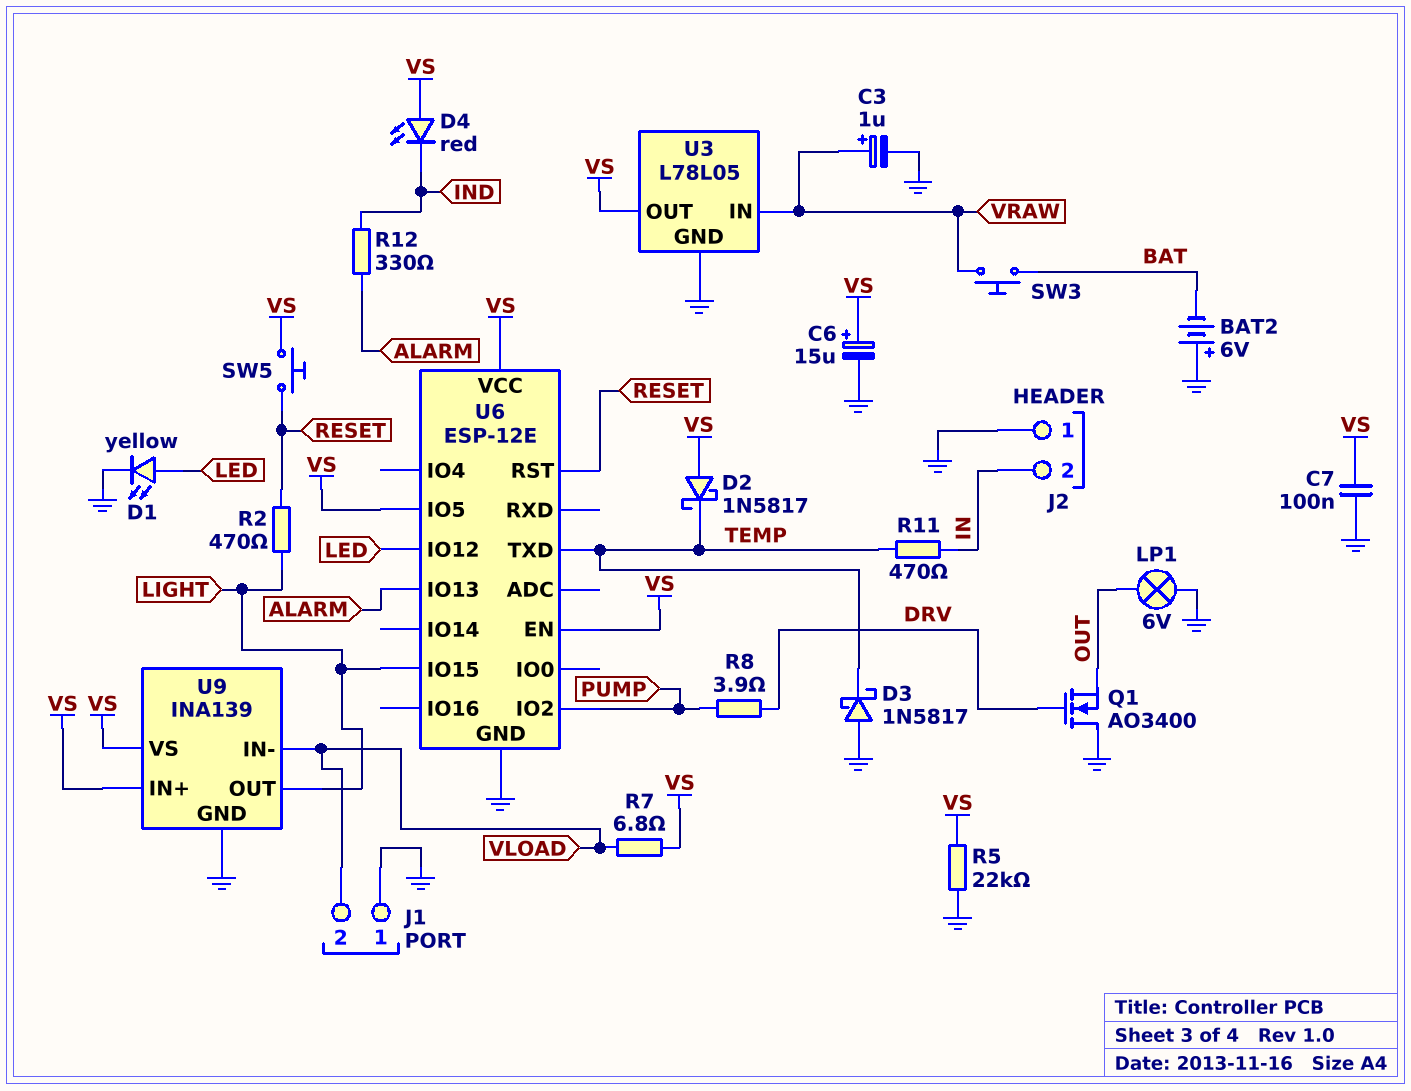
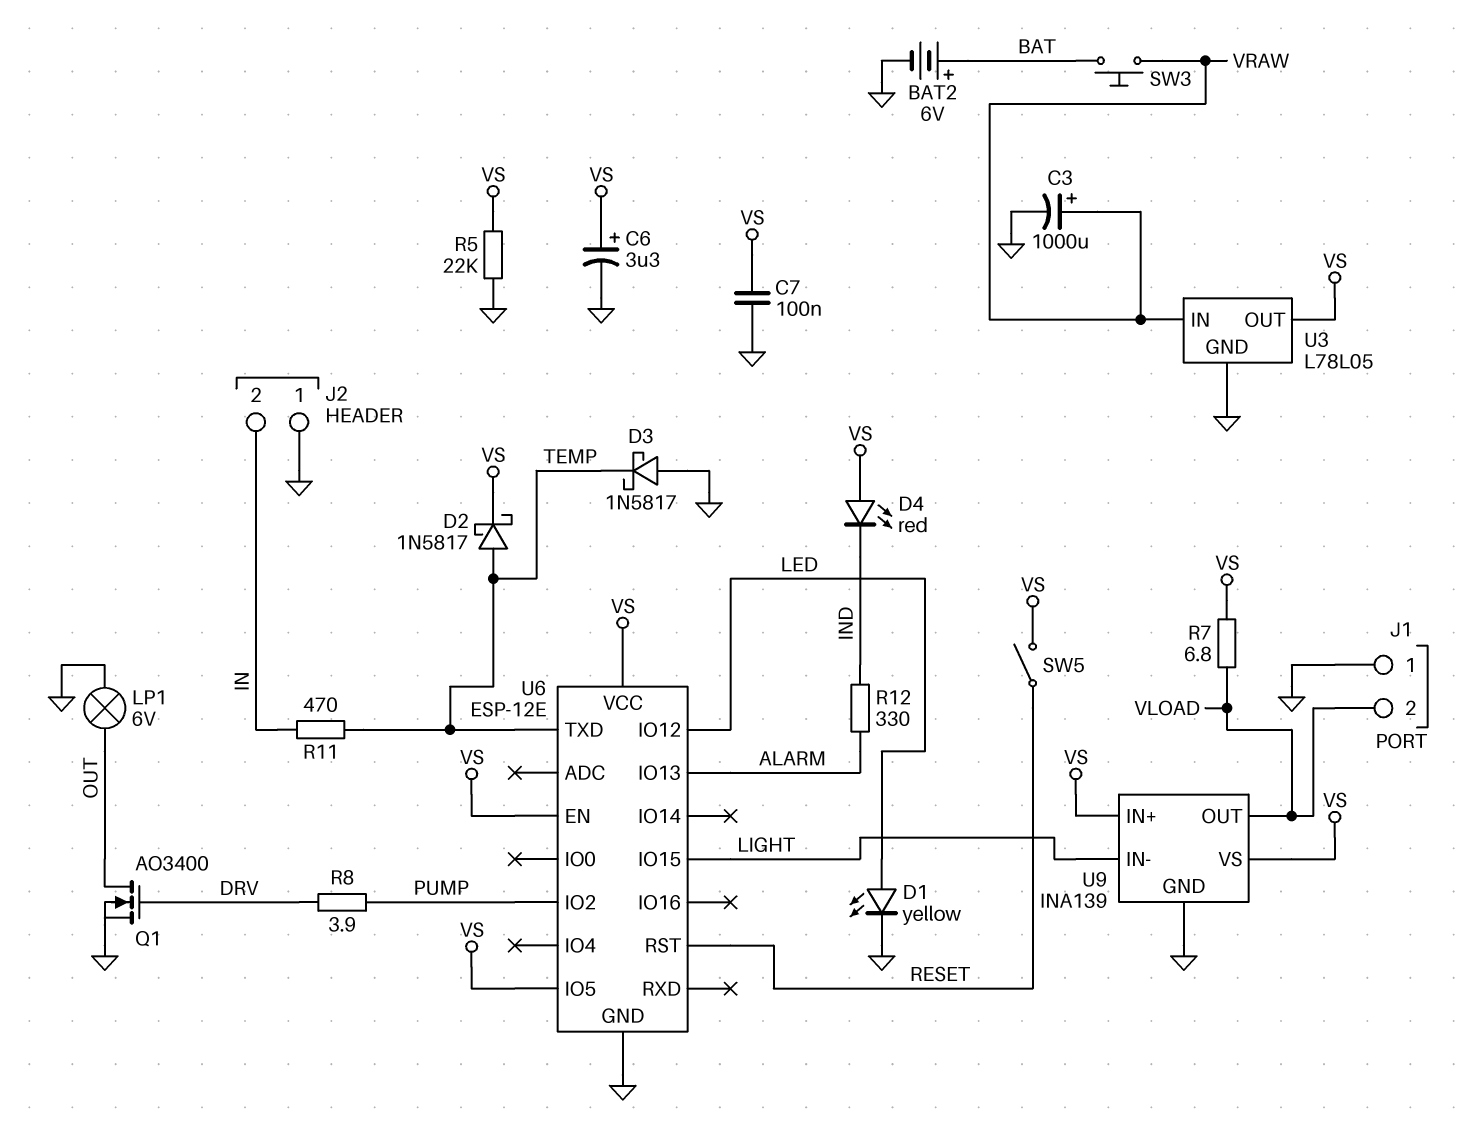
BAT2: 6V (plus GND, minus BAT) -> 6V (plus BAT, minus GND)
C3: 1uF (plus VRAW, minus GND) -> 1000uF (plus VRAW, minus GND)
C6: 15uF (plus VS, minus GND) -> 3.3uF (plus VS, minus GND)
D2: schottky 1N5817 (A VS, K TEMP) -> schottky 1N5817 (A TEMP, K VS)
Q1: NMOS AO3400 (G DRV, D GND, S OUT) -> NMOS AO3400 (G DRV, D OUT, S GND)
R2: 470 (LIGHT, RESET) -> none
SW5: button (RESET, VS) -> switch (RESET, VS)
U9 pin IN-: VLOAD -> LIGHT
U9 pin OUT: LIGHT -> VLOAD

